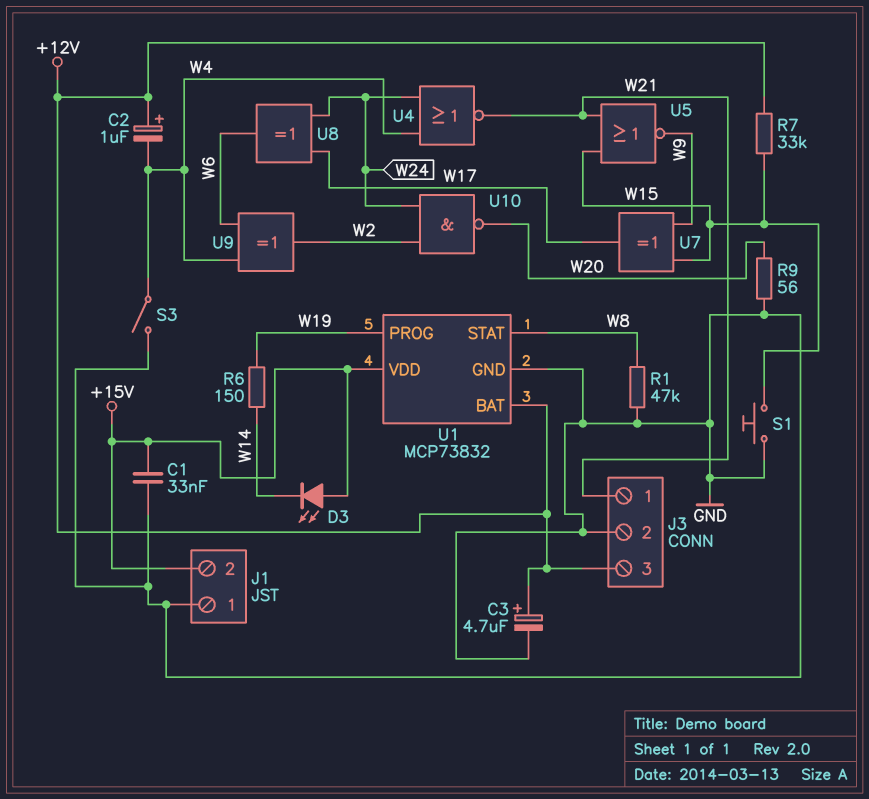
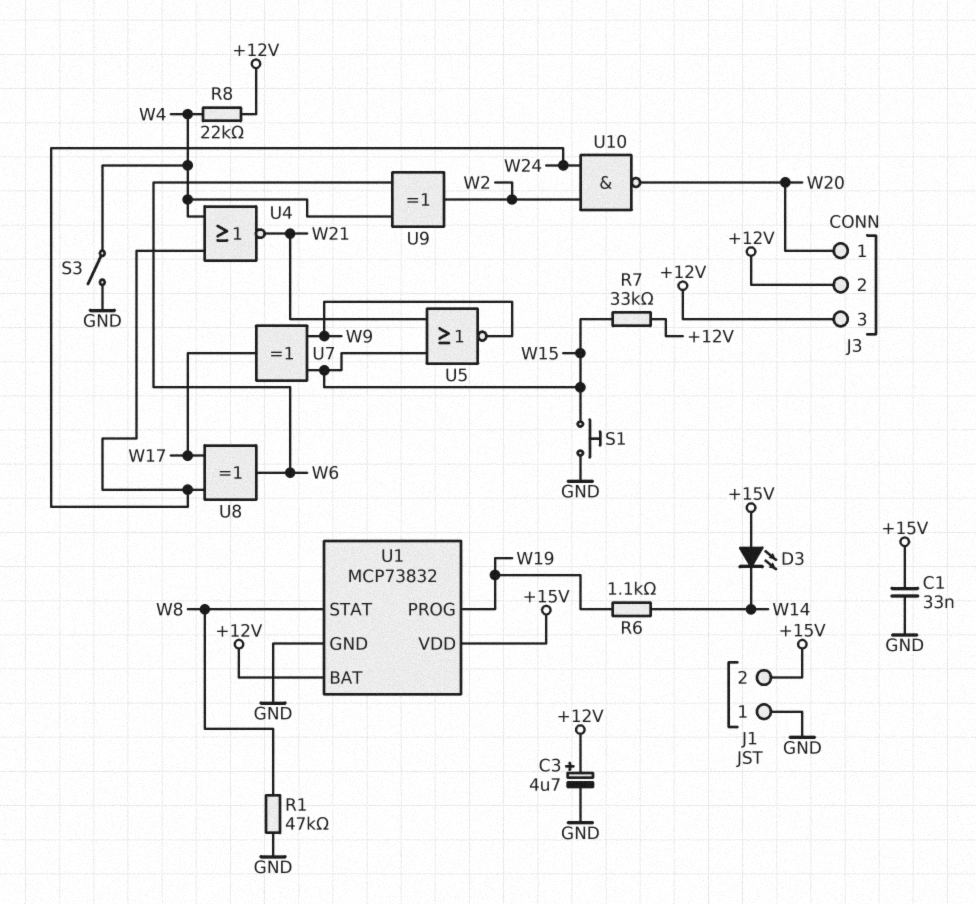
C2: 1uF (plus +12V, minus W4) -> none
J3 pin 1: W21 -> W20
J3 pin 2: GND -> +12V
R6: 150 (W14, W19) -> 1.1k (W14, W19)
R8: none -> 22k (+12V, W4)
R9: 56 (GND, W20) -> none

